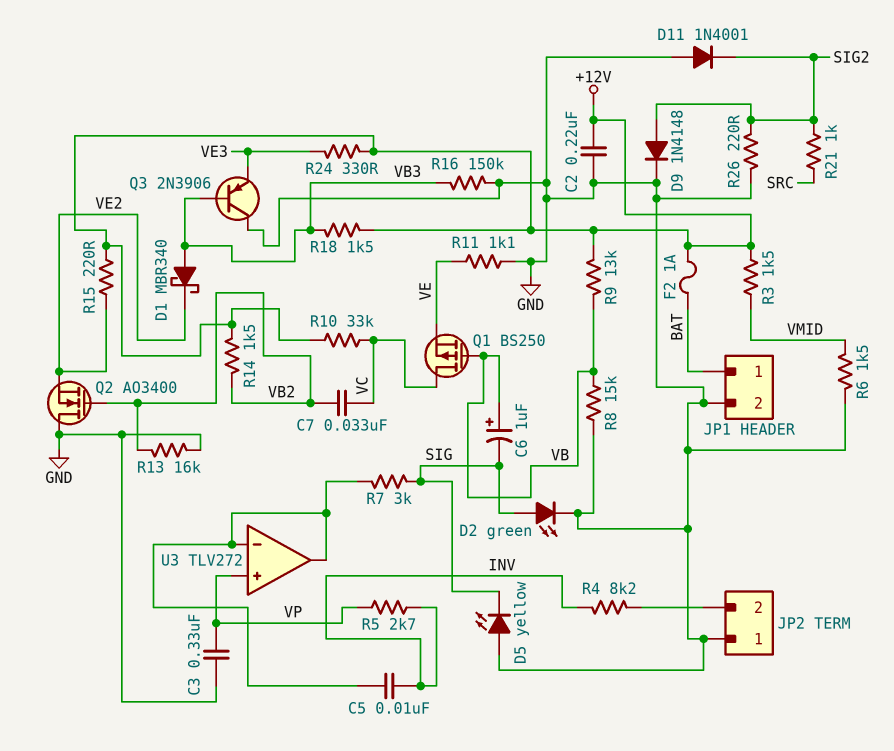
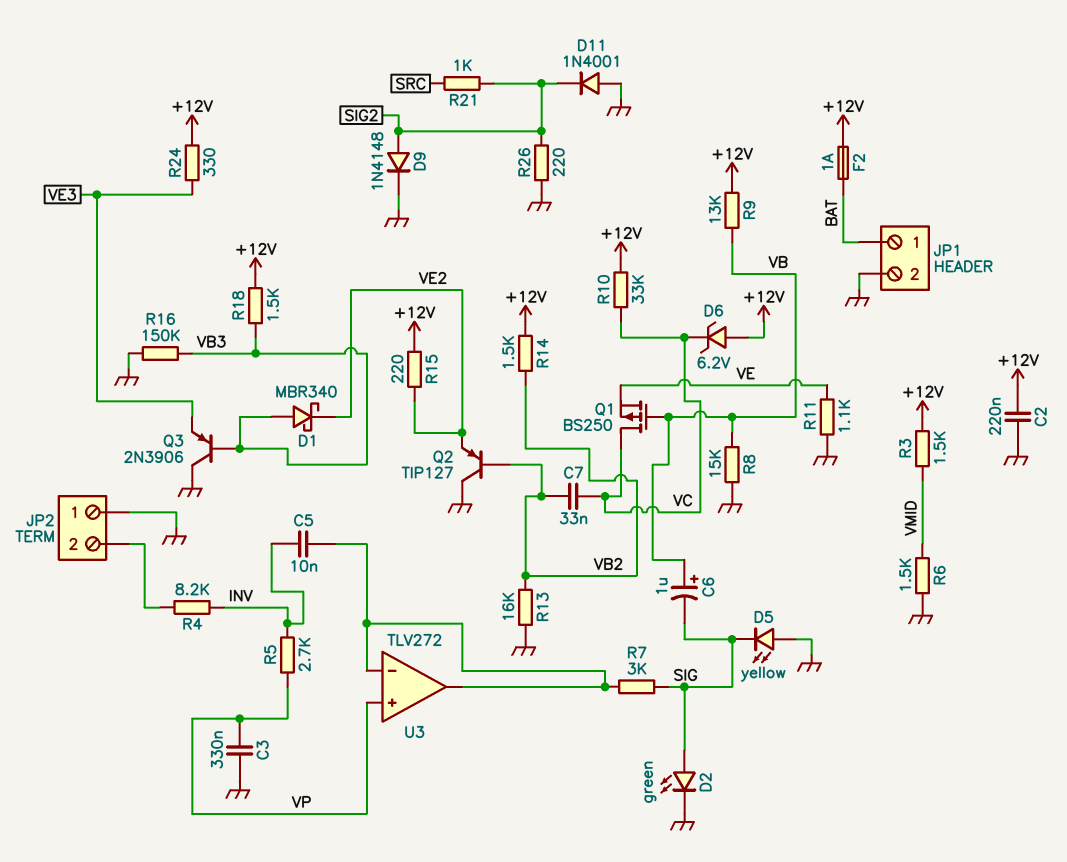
D6: none -> zener 6.2V (A +12V, K VC)
Q2: NMOS AO3400 (G VB2, D GND, S VE2) -> PNP TIP127 (B VB2, C GND, E VE2)

